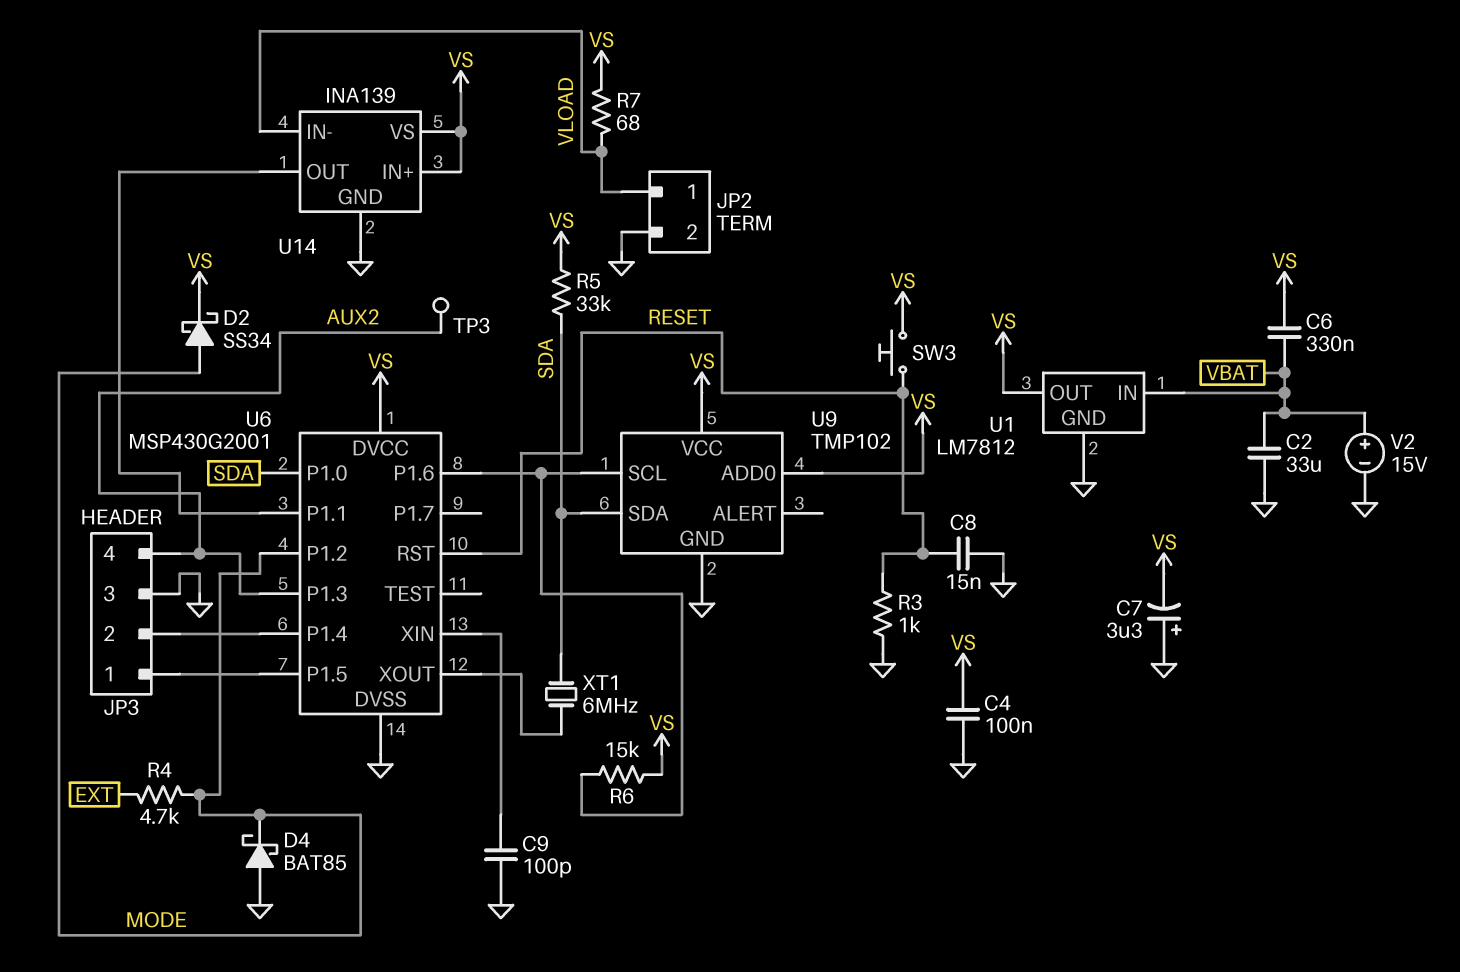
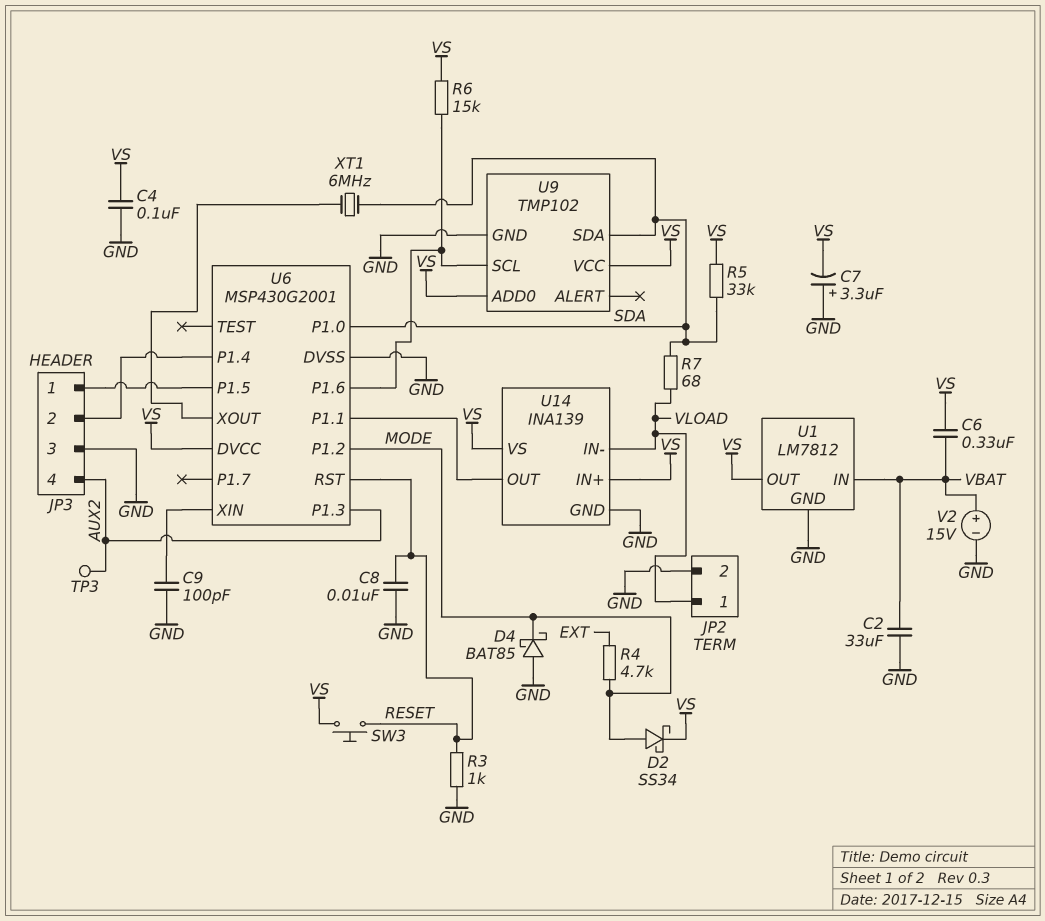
C8: 15nF (GND, RESET) -> 10nF (GND, RESET)
R7: 68 (VLOAD, VS) -> 68 (SDA, VLOAD)

